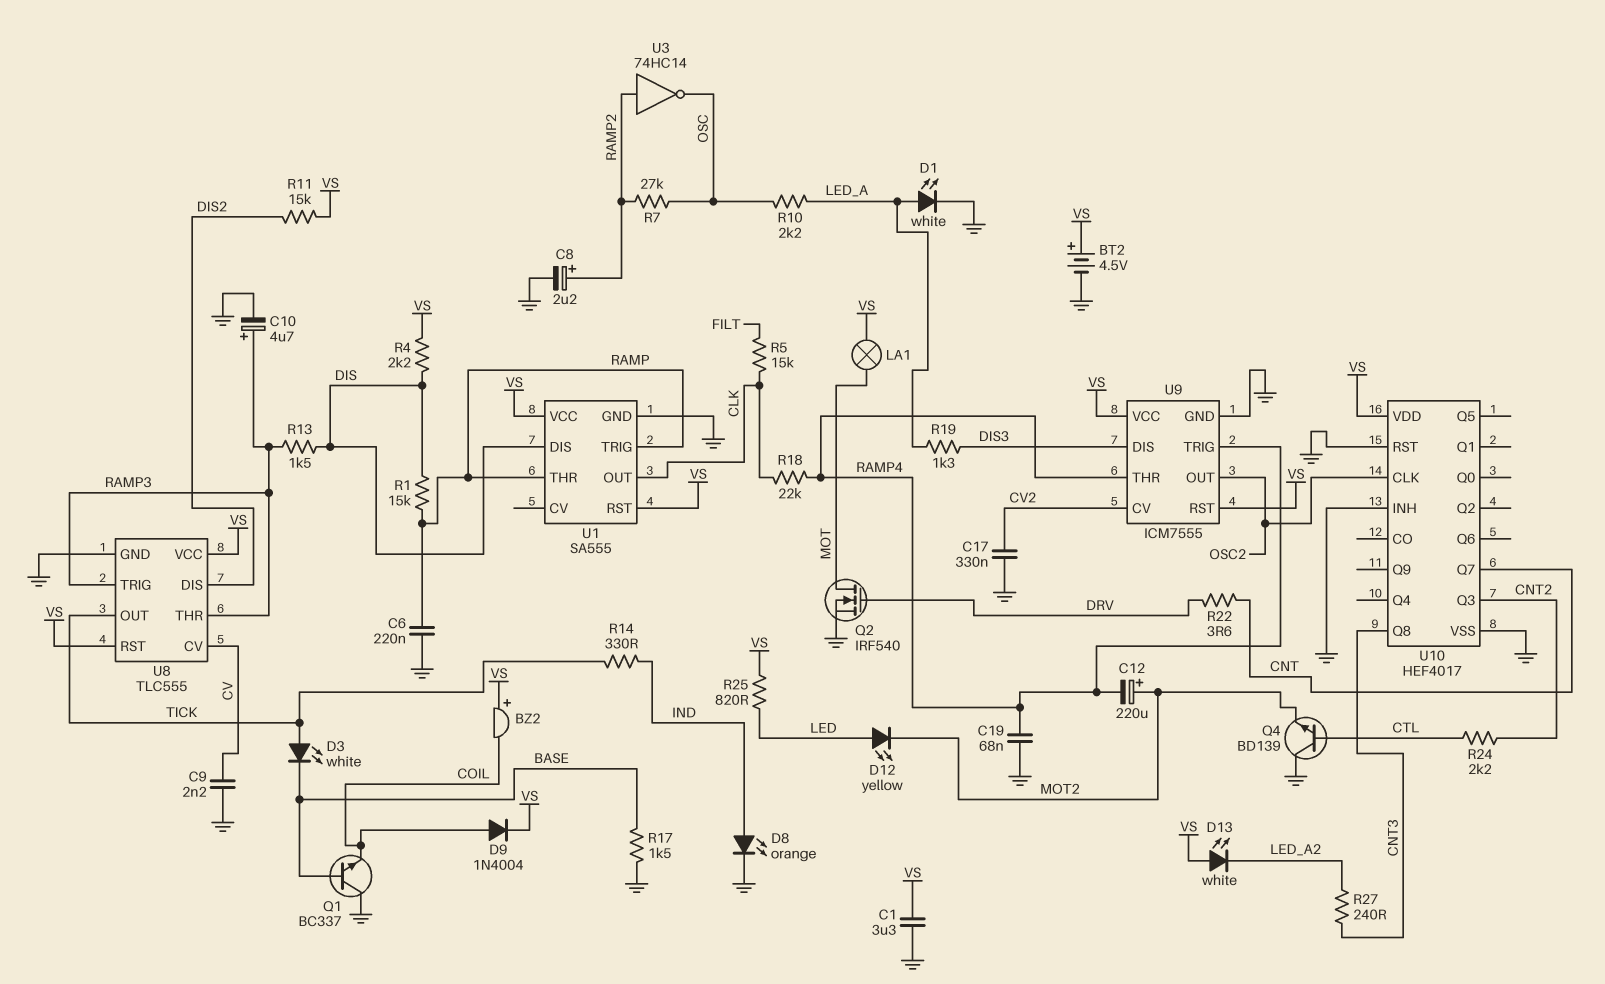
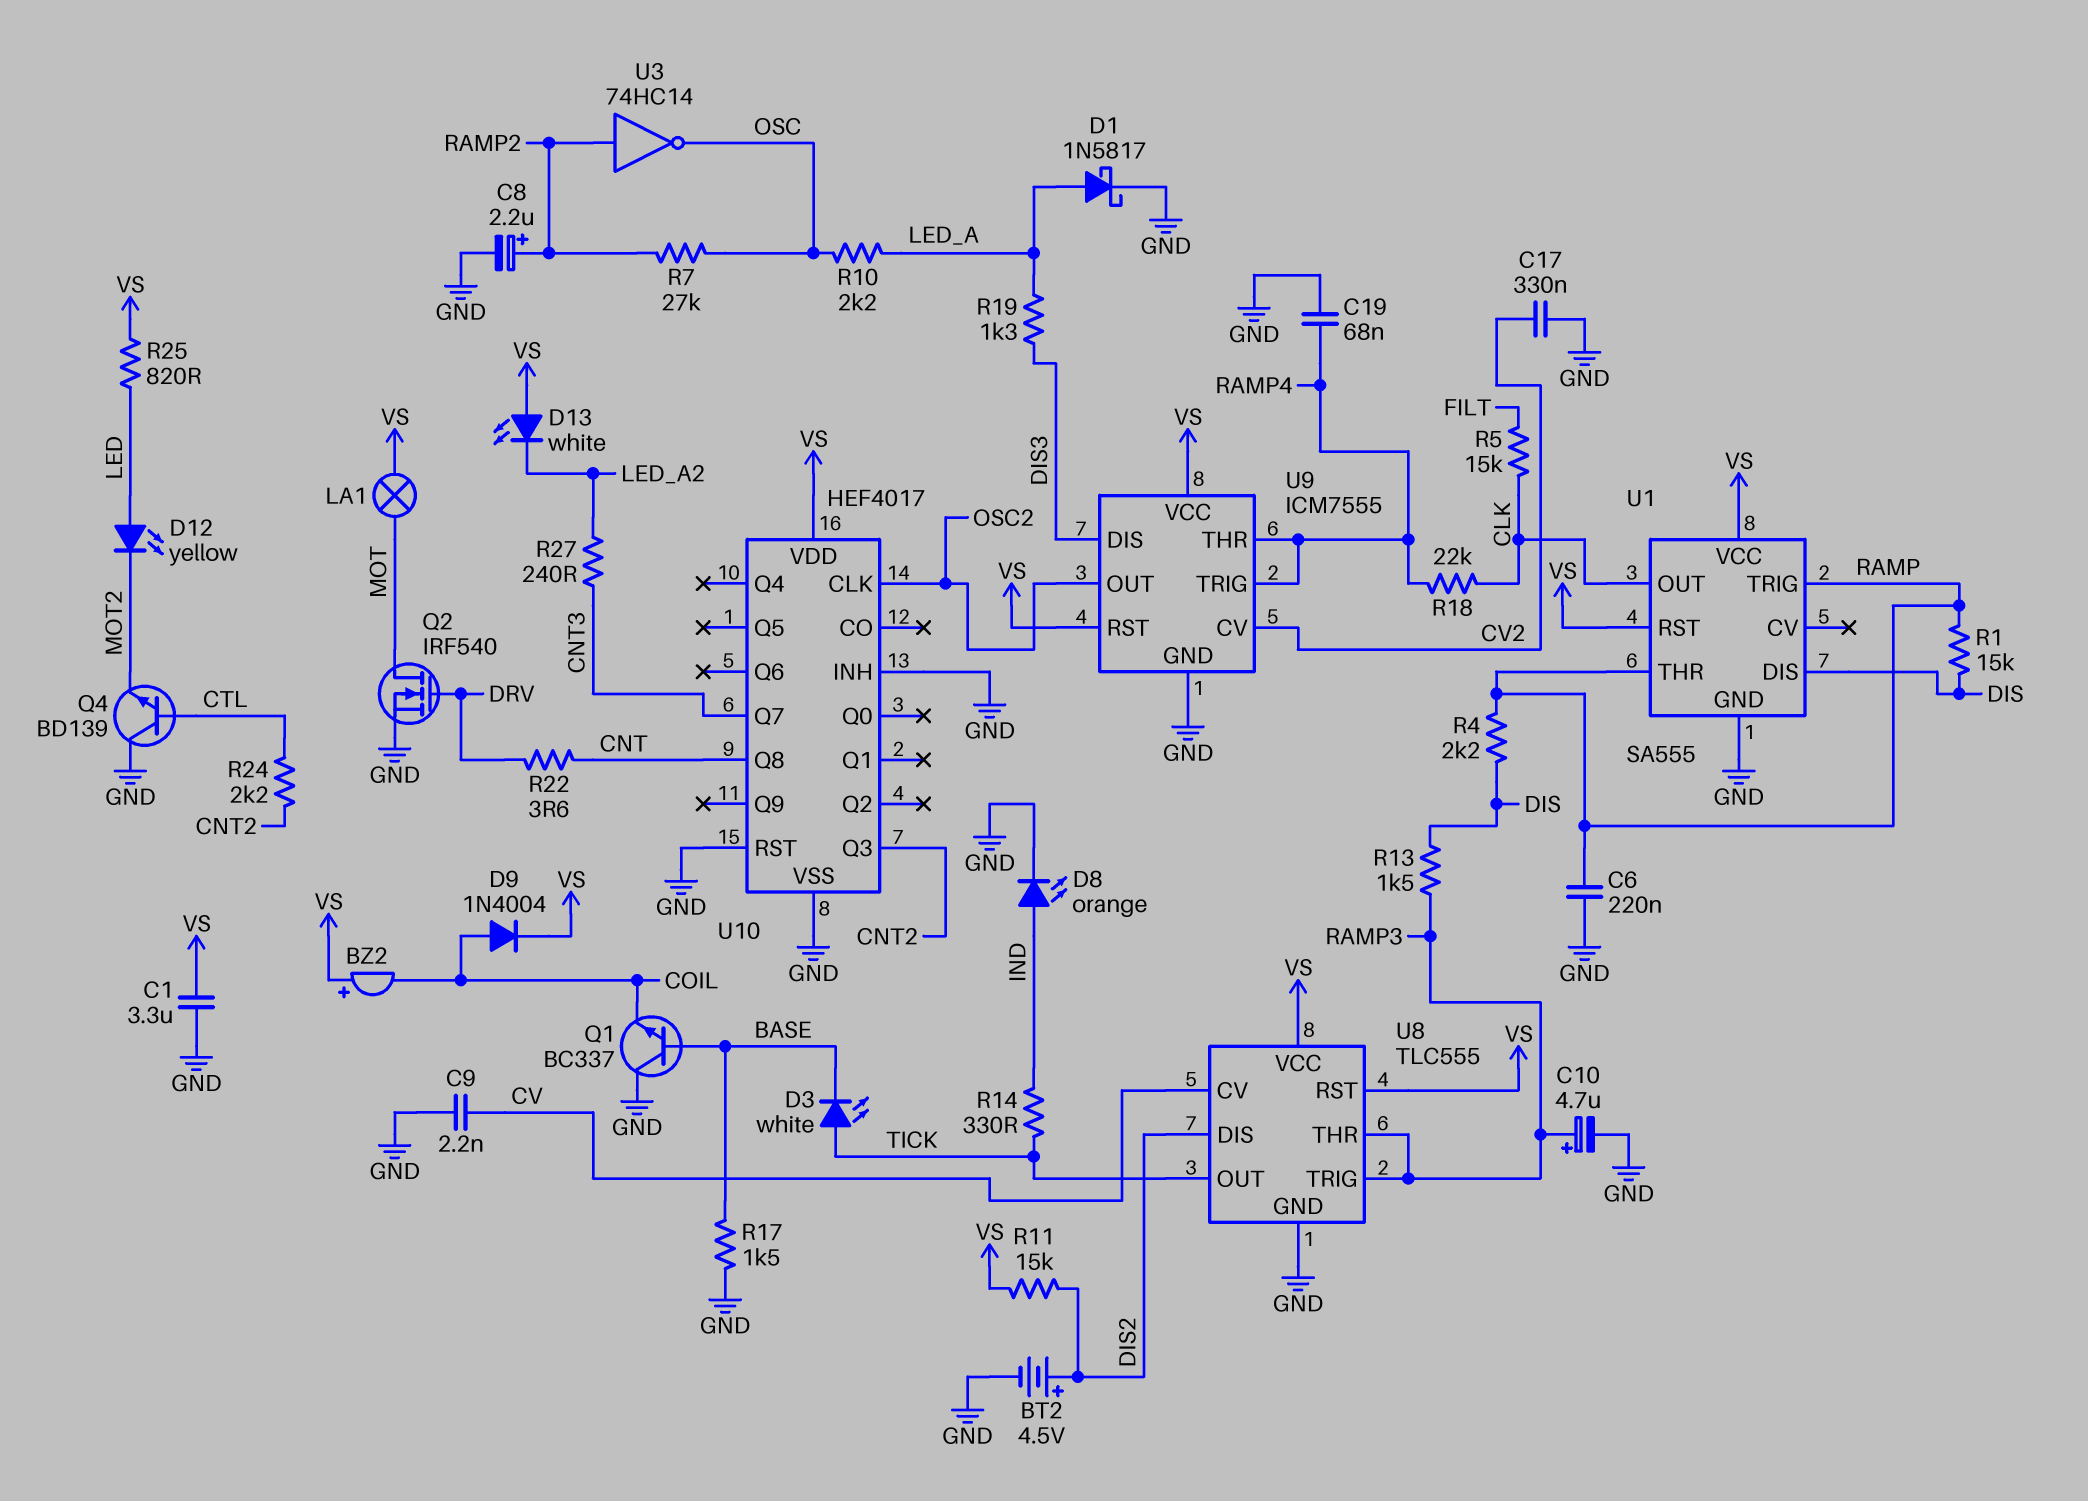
BT2: 4.5V (plus VS, minus GND) -> 4.5V (plus DIS2, minus GND)
C12: 220uF (plus MOT2, minus RAMP4) -> none
D1: LED white (A LED_A, K GND) -> schottky 1N5817 (A LED_A, K GND)
R4: 2.2k (DIS, VS) -> 2.2k (DIS, RAMP)
U10 pin Q7: CNT -> CNT3
U10 pin Q8: CNT3 -> CNT

